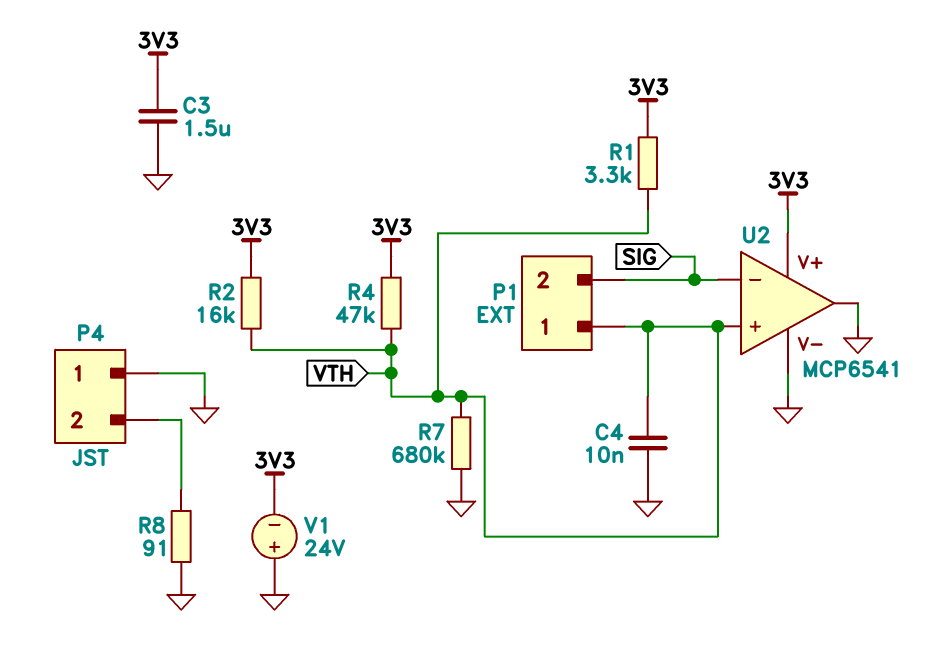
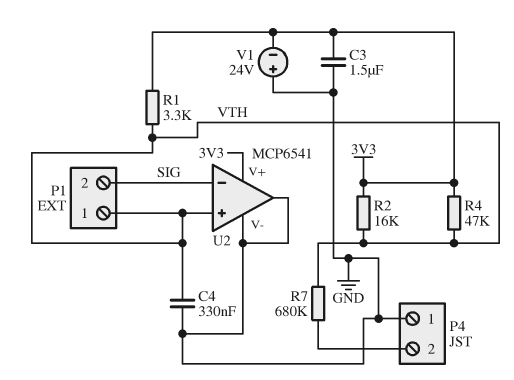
C4: 10nF (GND, VTH) -> 330nF (GND, VTH)
R7: 680k (GND, VTH) -> 680k (P4/2, VTH)
R8: 91 (GND, P4/2) -> none

